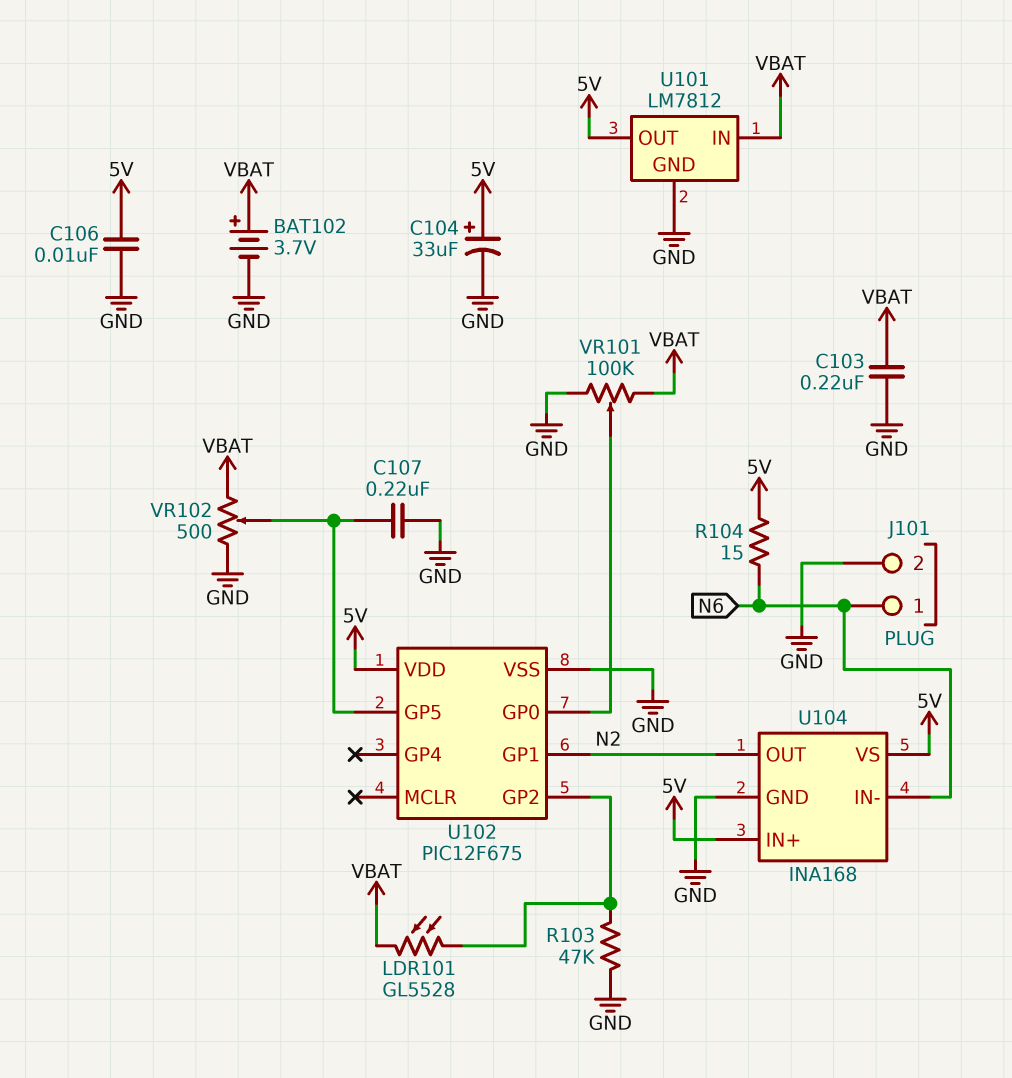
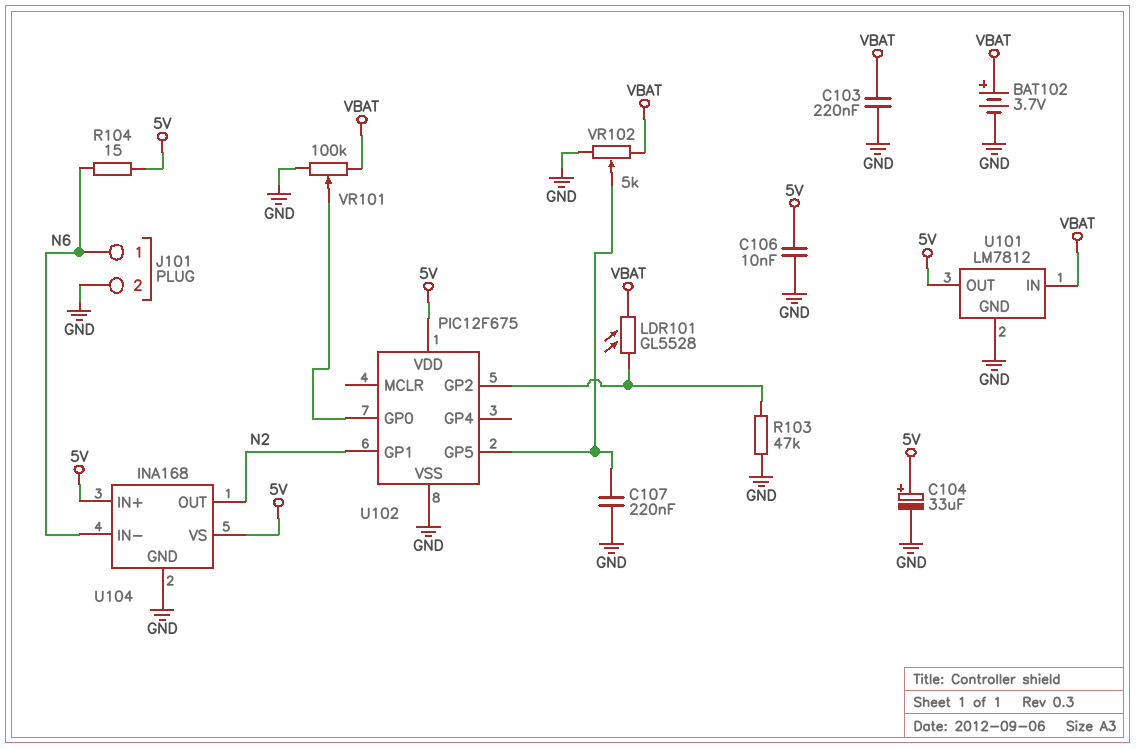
VR102: 500 (GND, VBAT, wiper U102/GP5) -> 5k (GND, VBAT, wiper U102/GP5)

